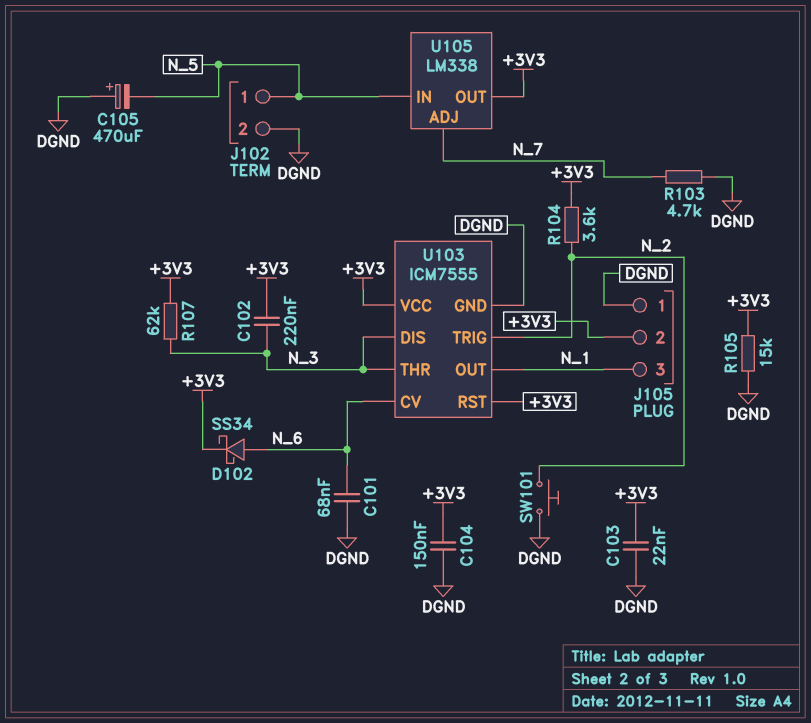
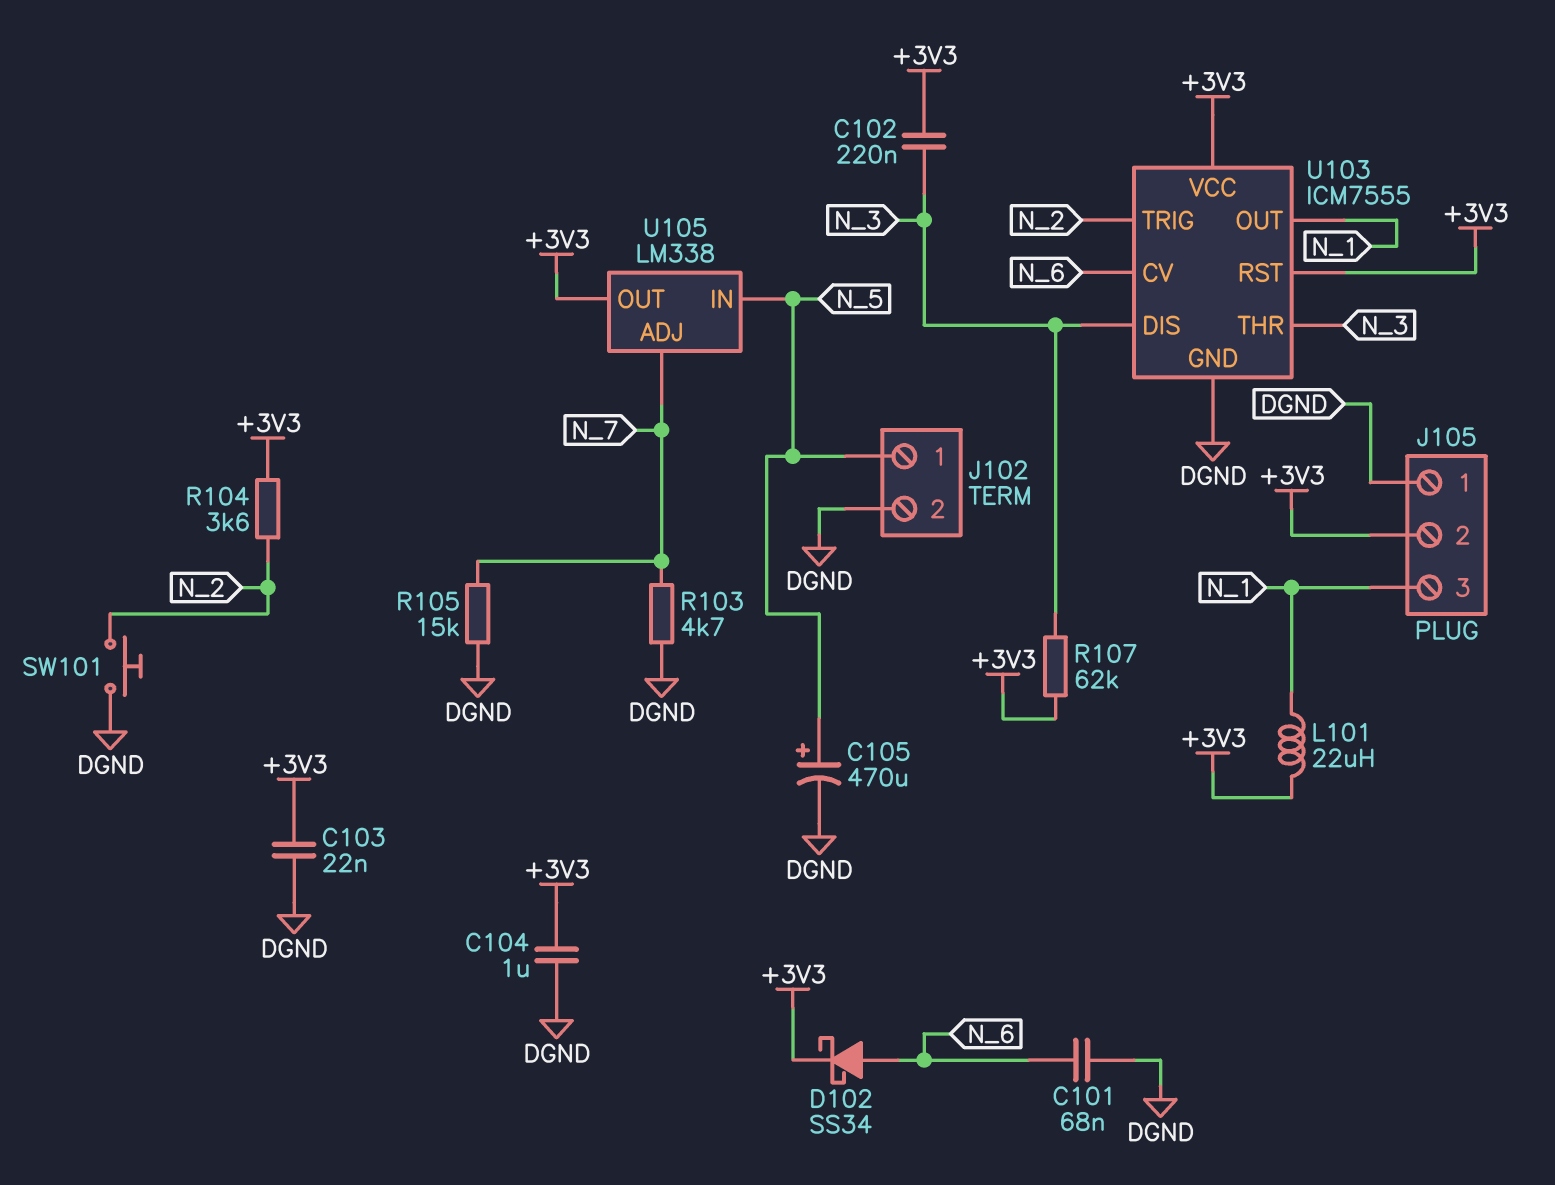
C104: 150nF (+3V3, DGND) -> 1uF (+3V3, DGND)
C105: 470uF (plus DGND, minus N_5) -> 470uF (plus N_5, minus DGND)
L101: none -> 22uH (+3V3, N_1)
R105: 15k (+3V3, DGND) -> 15k (DGND, N_7)

